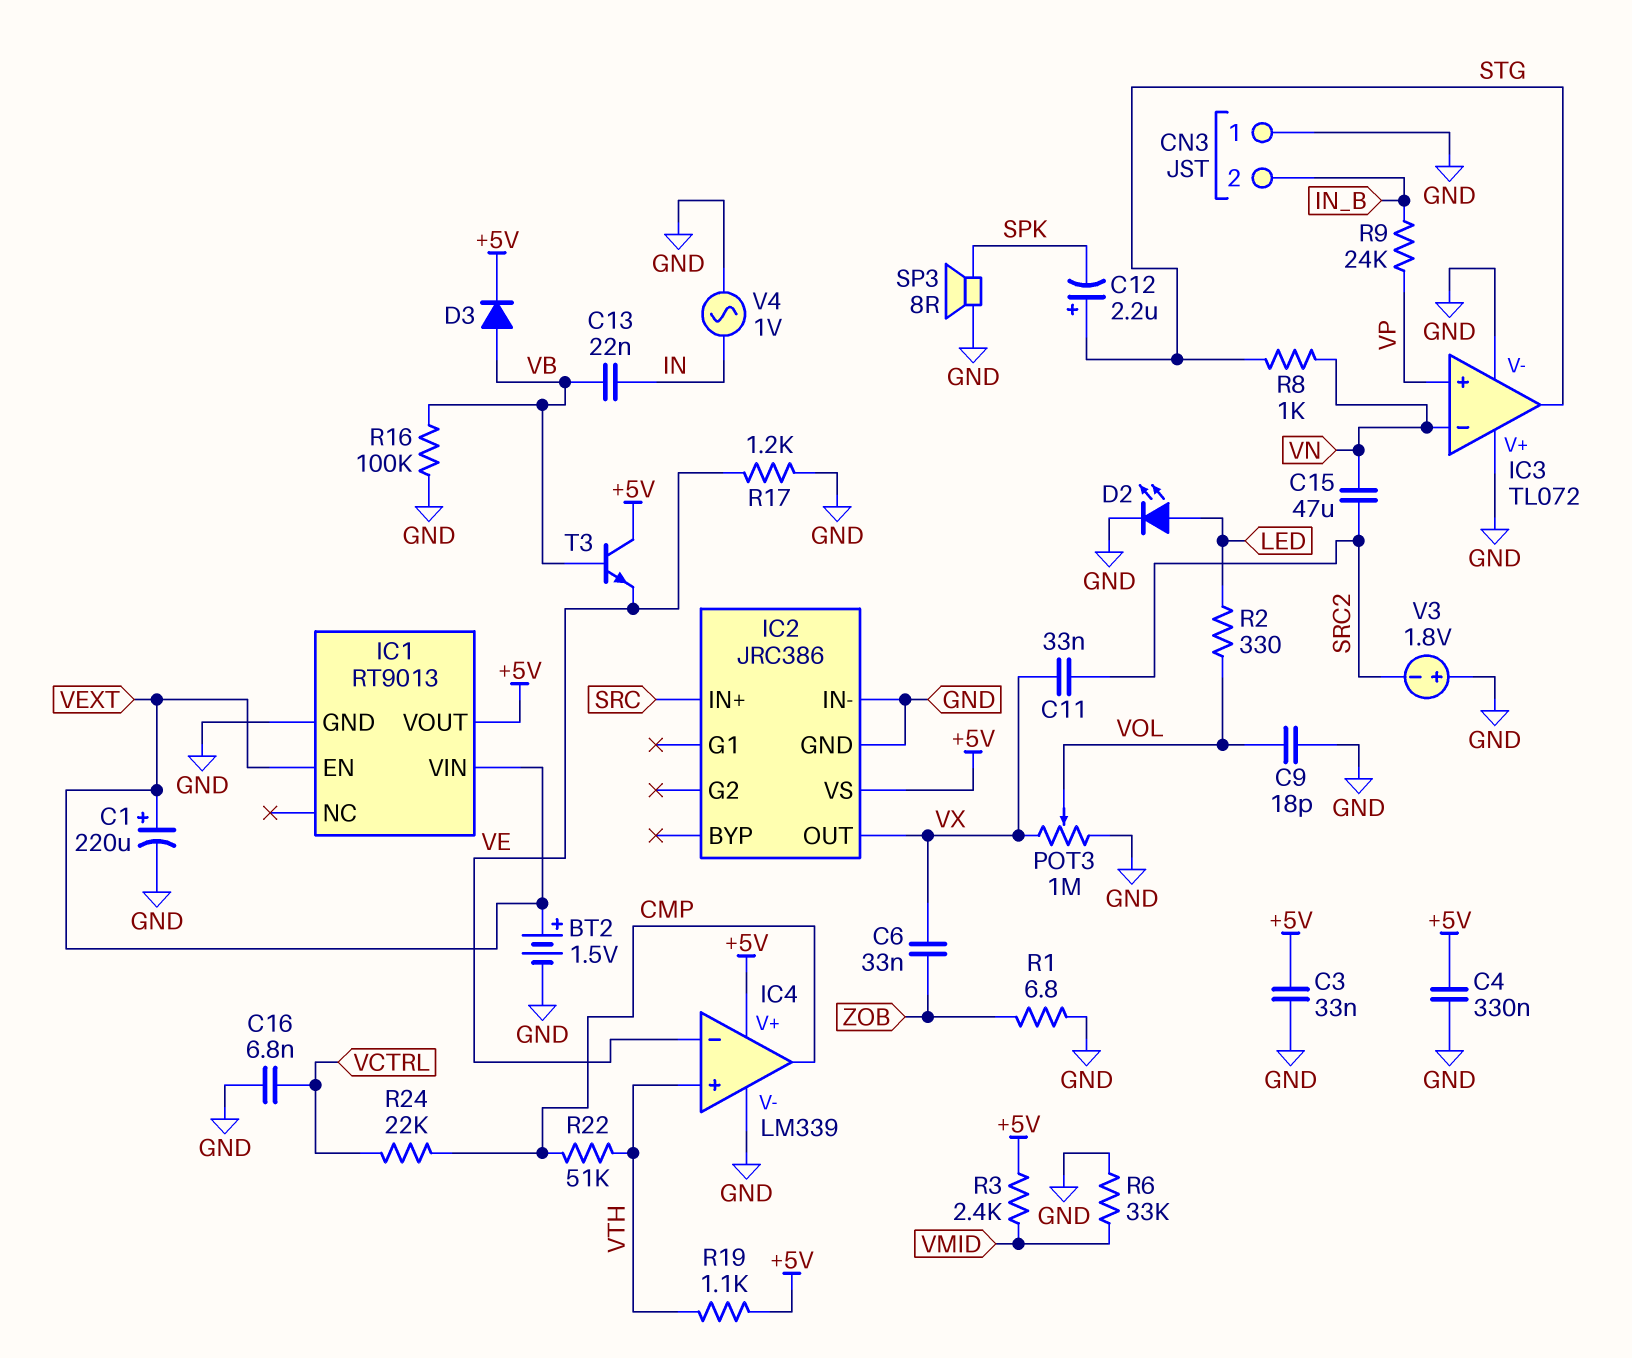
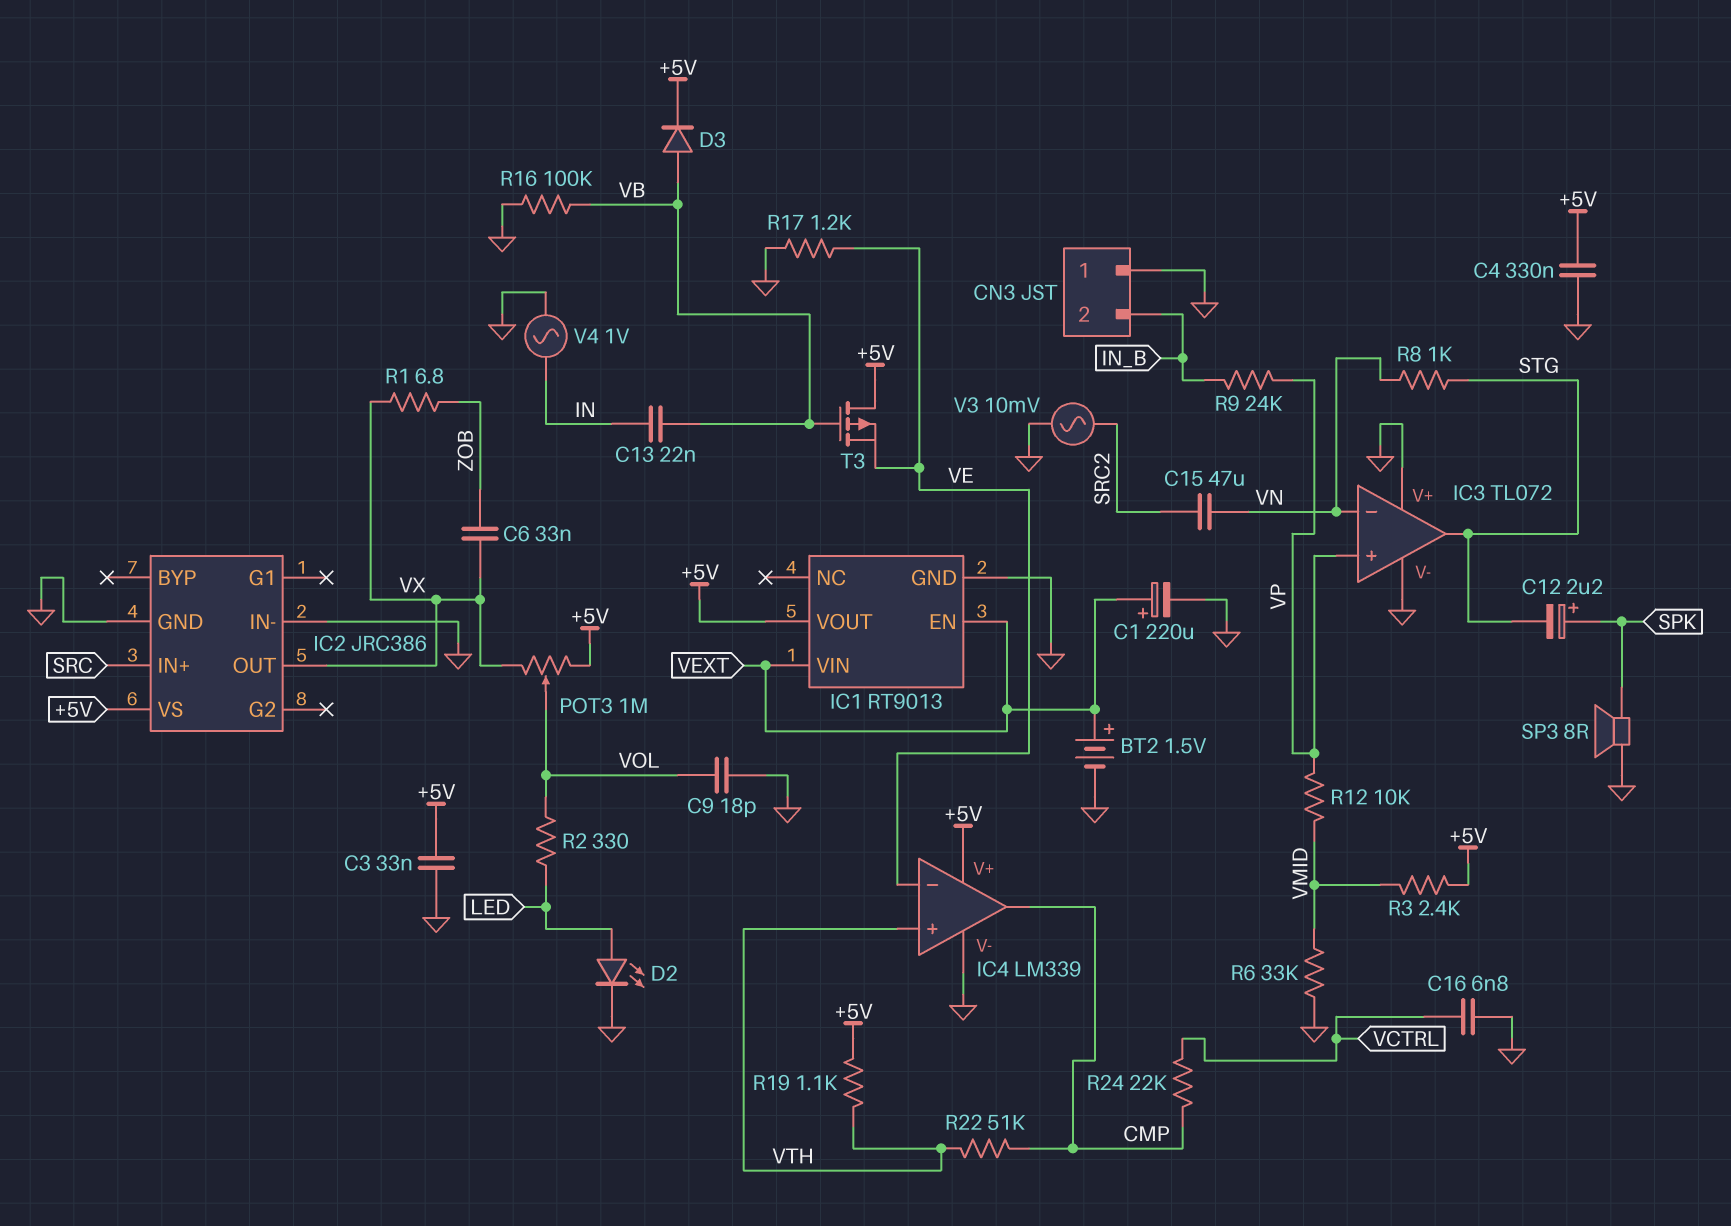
C11: 33nF (SRC2, VX) -> none
C12: 2.2uF (plus STG, minus SPK) -> 2.2uF (plus SPK, minus STG)
POT3: 1M (GND, VX, wiper VOL) -> 1M (+5V, VX, wiper VOL)
R1: 6.8 (GND, ZOB) -> 6.8 (VX, ZOB)
R12: none -> 10k (VMID, VP)
T3: NPN (B VB, C +5V, E VE) -> PMOS (G VB, D +5V, S VE)
V3: 1.8V (plus GND, minus SRC2) -> AC 10mV (GND, SRC2)

